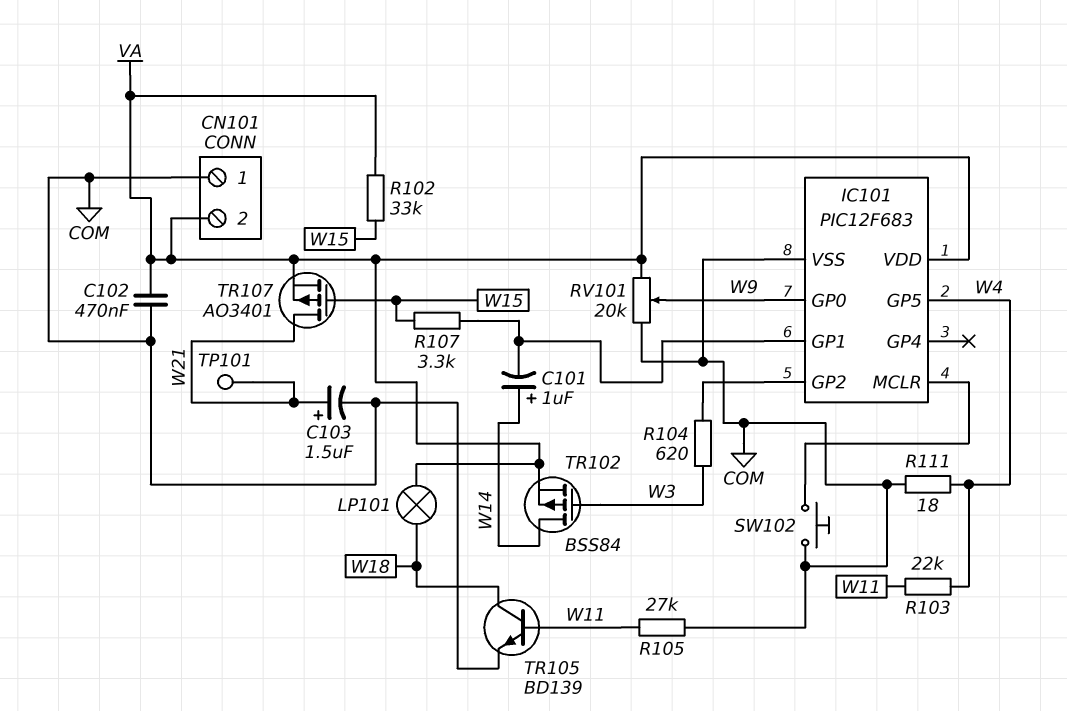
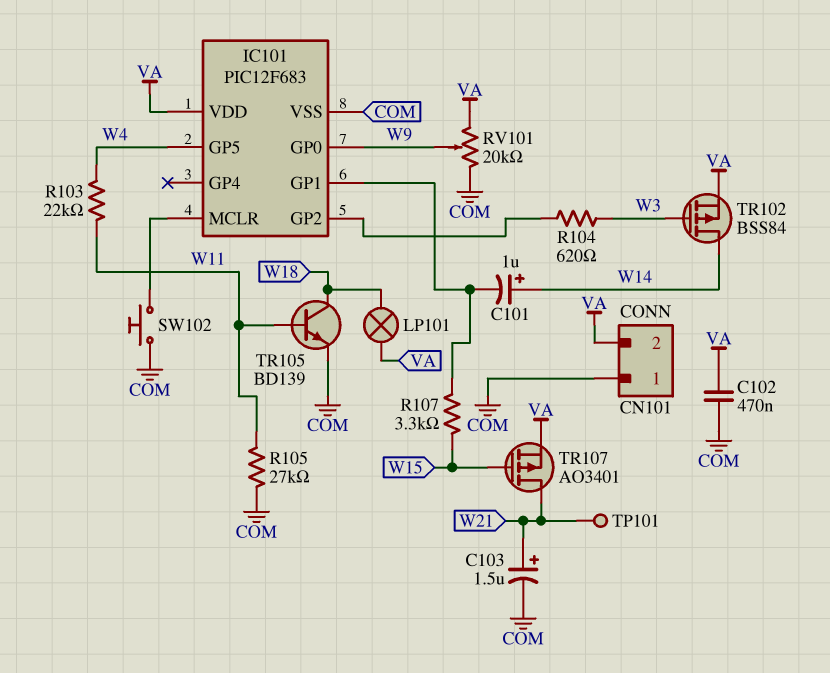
R102: 33k (VA, W15) -> none
R111: 18 (COM, W4) -> none

